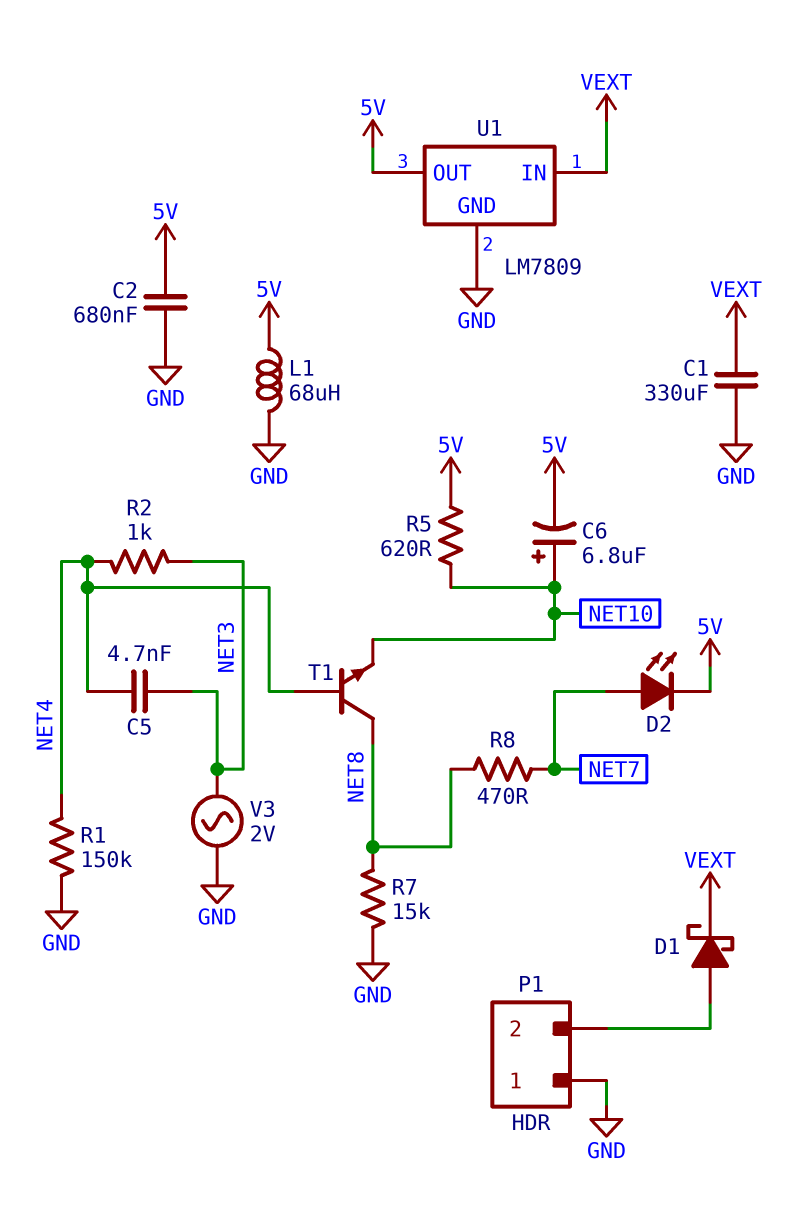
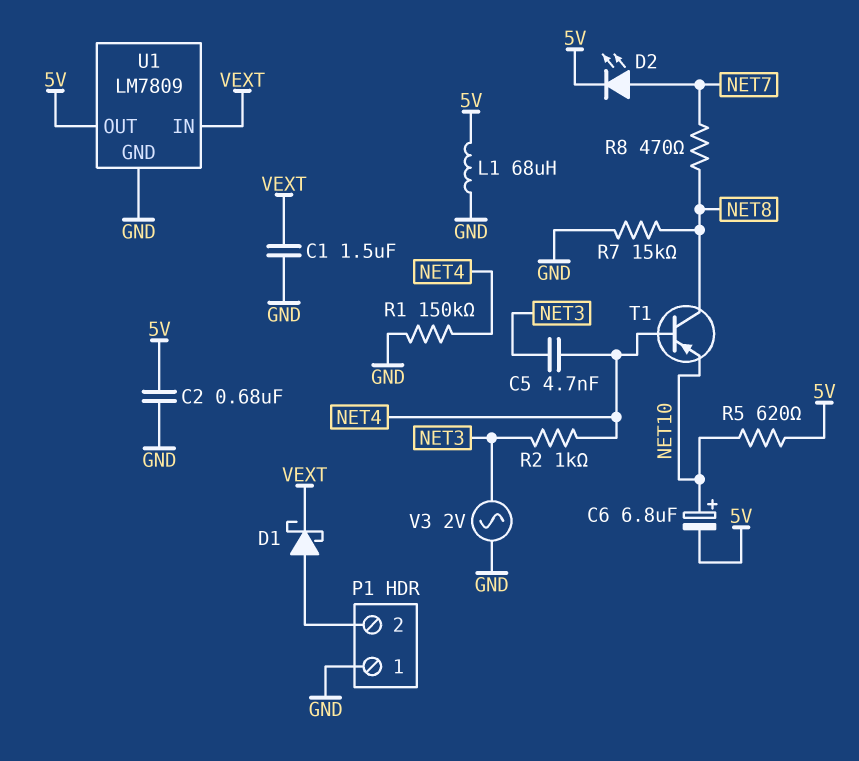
C1: 330uF (GND, VEXT) -> 1.5uF (GND, VEXT)
T1: NPN (B NET4, C NET8, E NET10) -> PNP (B NET4, C NET8, E NET10)

